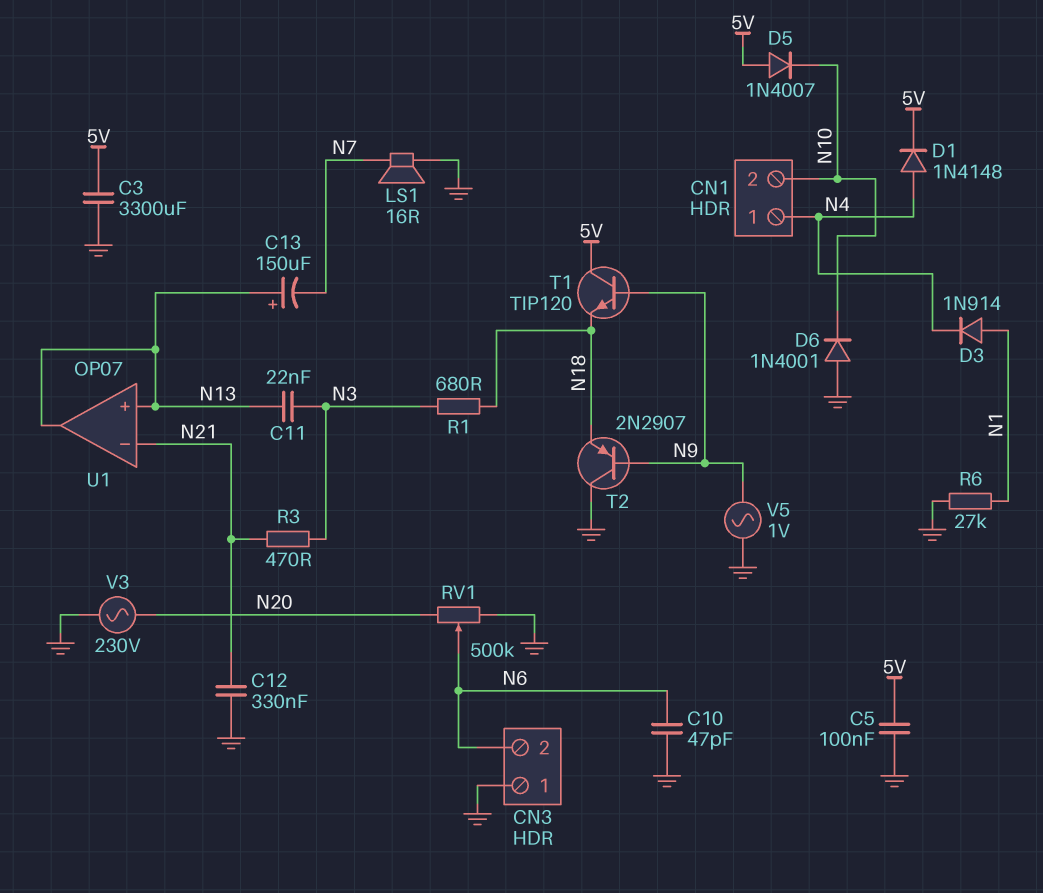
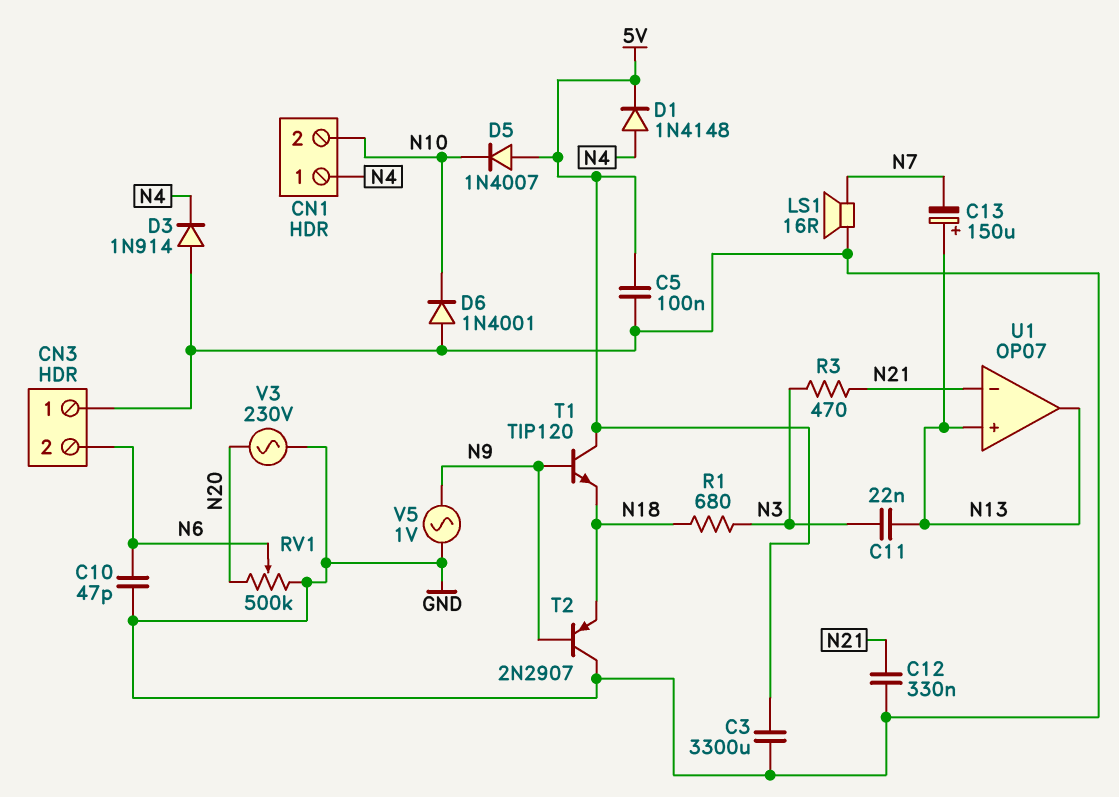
D3: diode 1N914 (A N1, K N4) -> diode 1N914 (A GND, K N4)
R6: 27k (GND, N1) -> none

